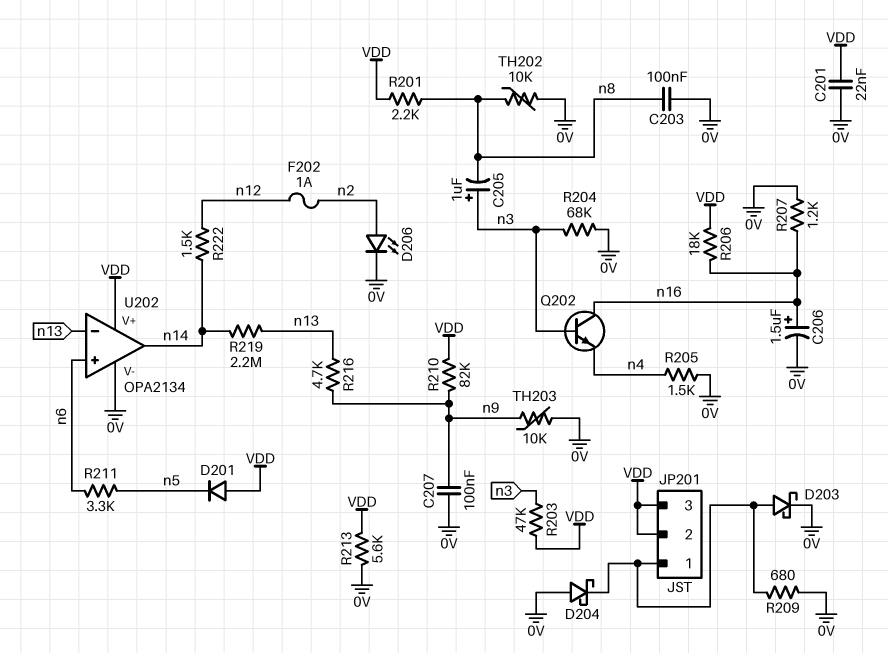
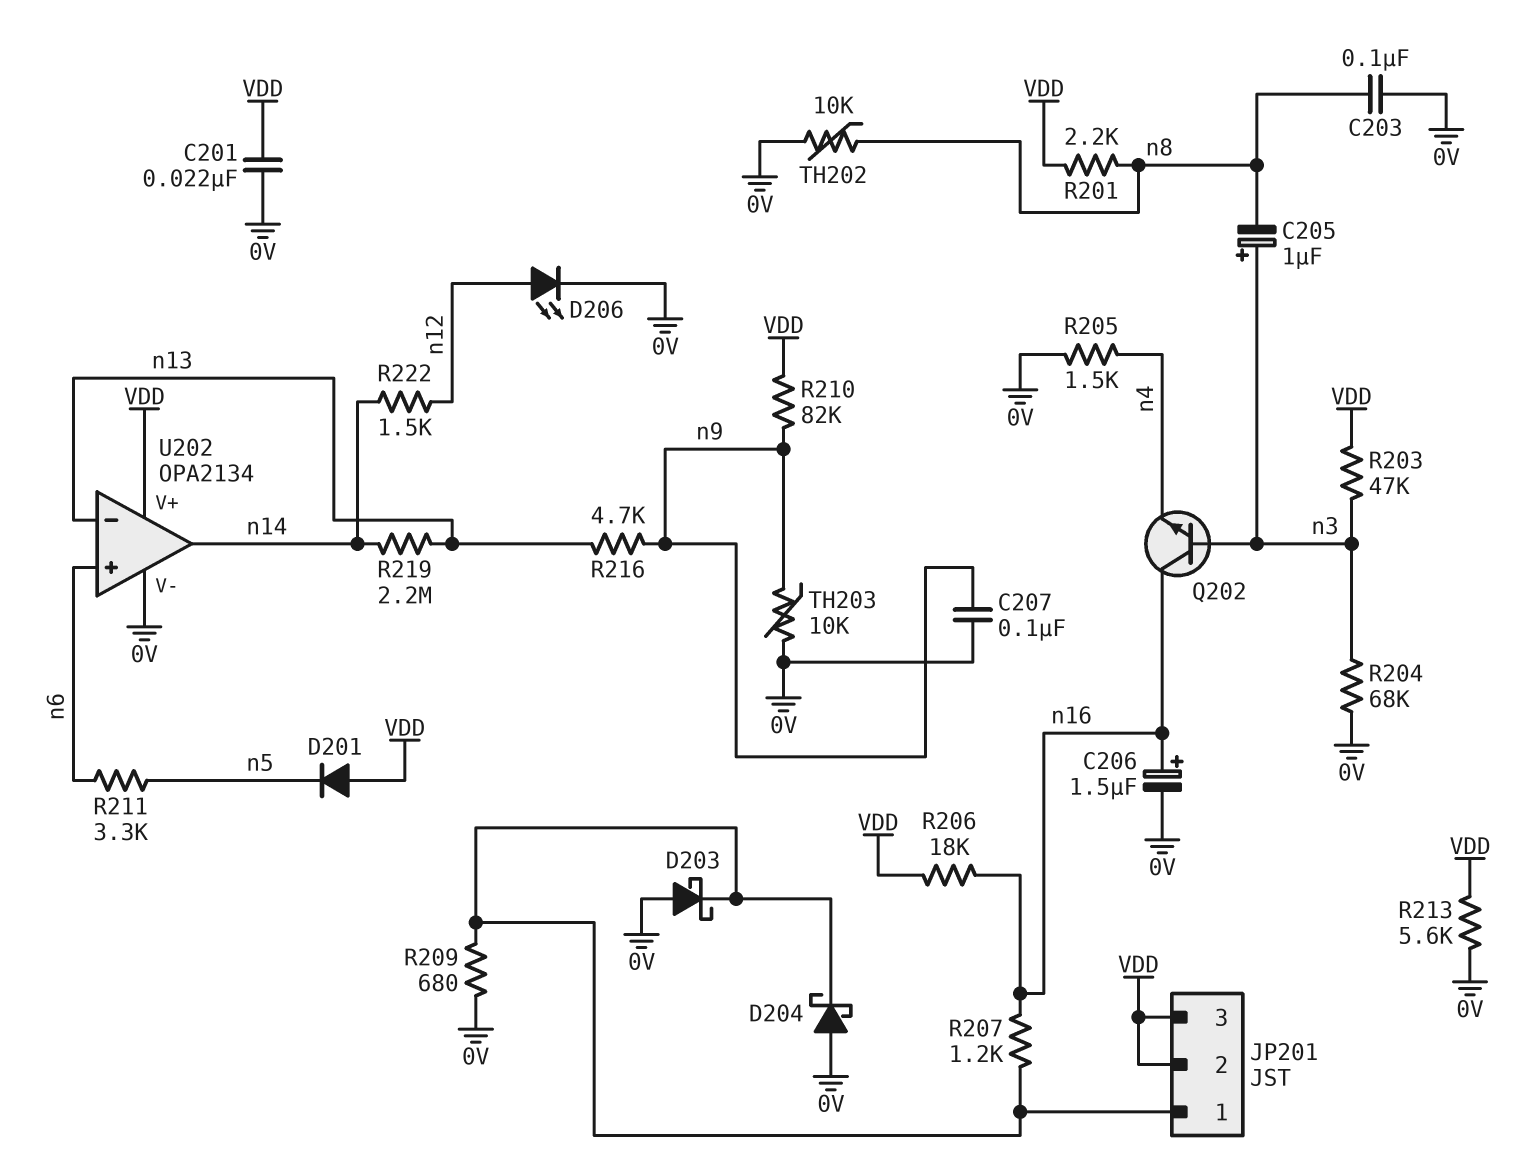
D203: schottky (A JP201/1, K 0V) -> schottky (A 0V, K JP201/1)
D206: LED (A n2, K 0V) -> LED (A n12, K 0V)
F202: 1A (n2, n12) -> none
R207: 1.2k (0V, n16) -> 1.2k (JP201/1, n16)

